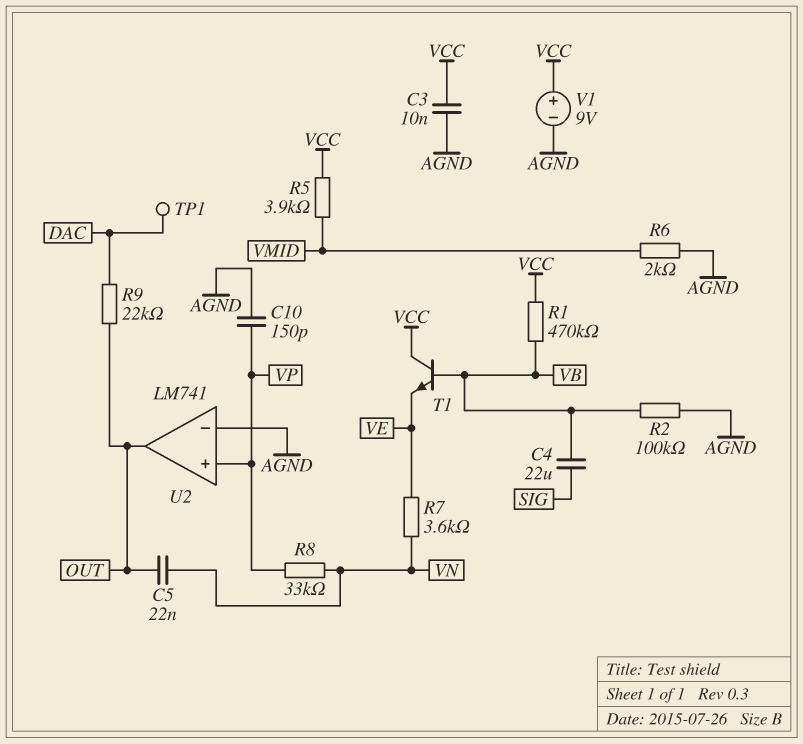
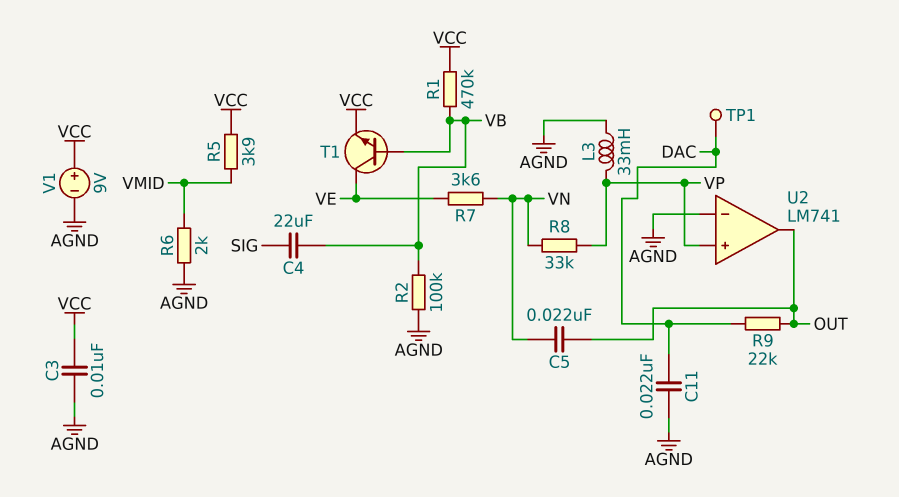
C10: 150pF (AGND, VP) -> none
C11: none -> 22nF (AGND, DAC)
L3: none -> 33mH (AGND, VP)
T1: NPN (B VB, C VCC, E VE) -> NPN (B VB, C VE, E VCC)

